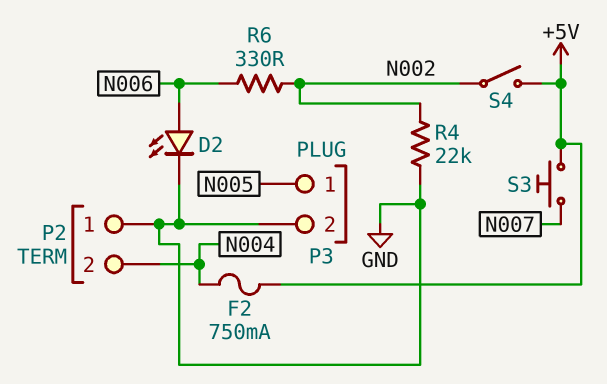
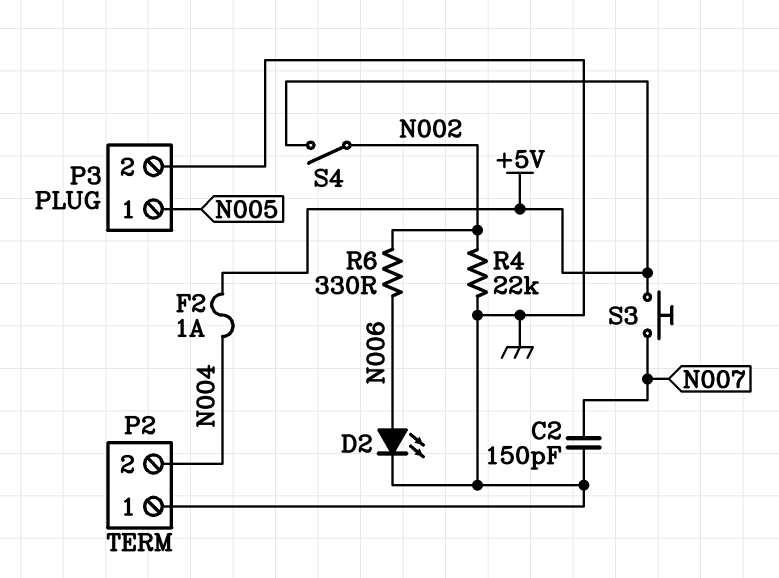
C2: none -> 150pF (GND, N007)
F2: 750mA (+5V, N004) -> 1A (+5V, N004)

